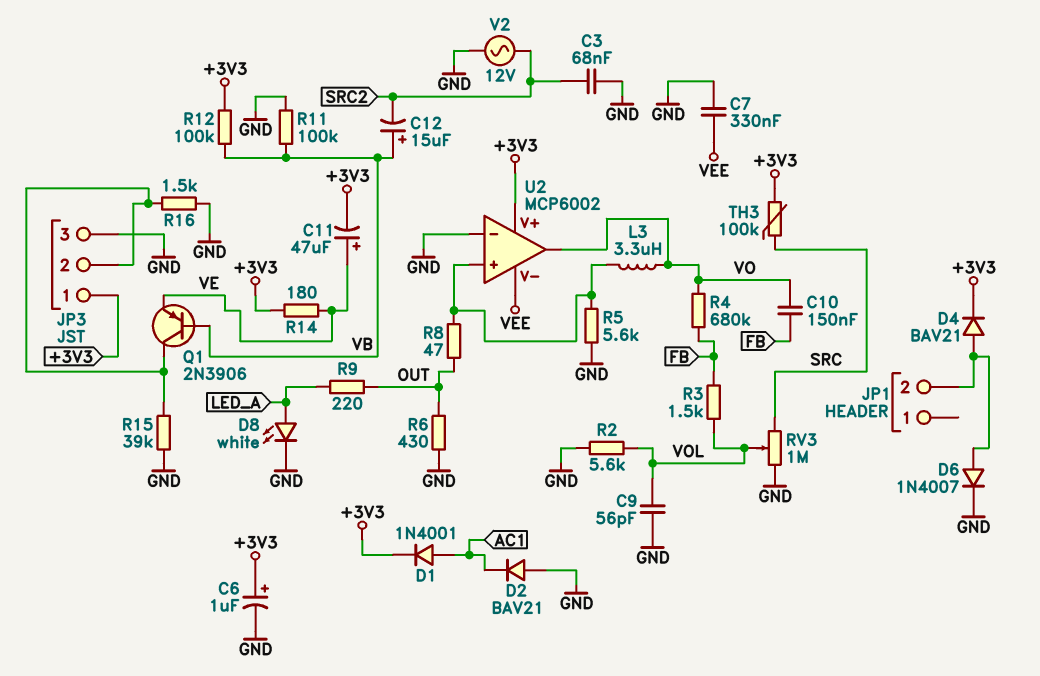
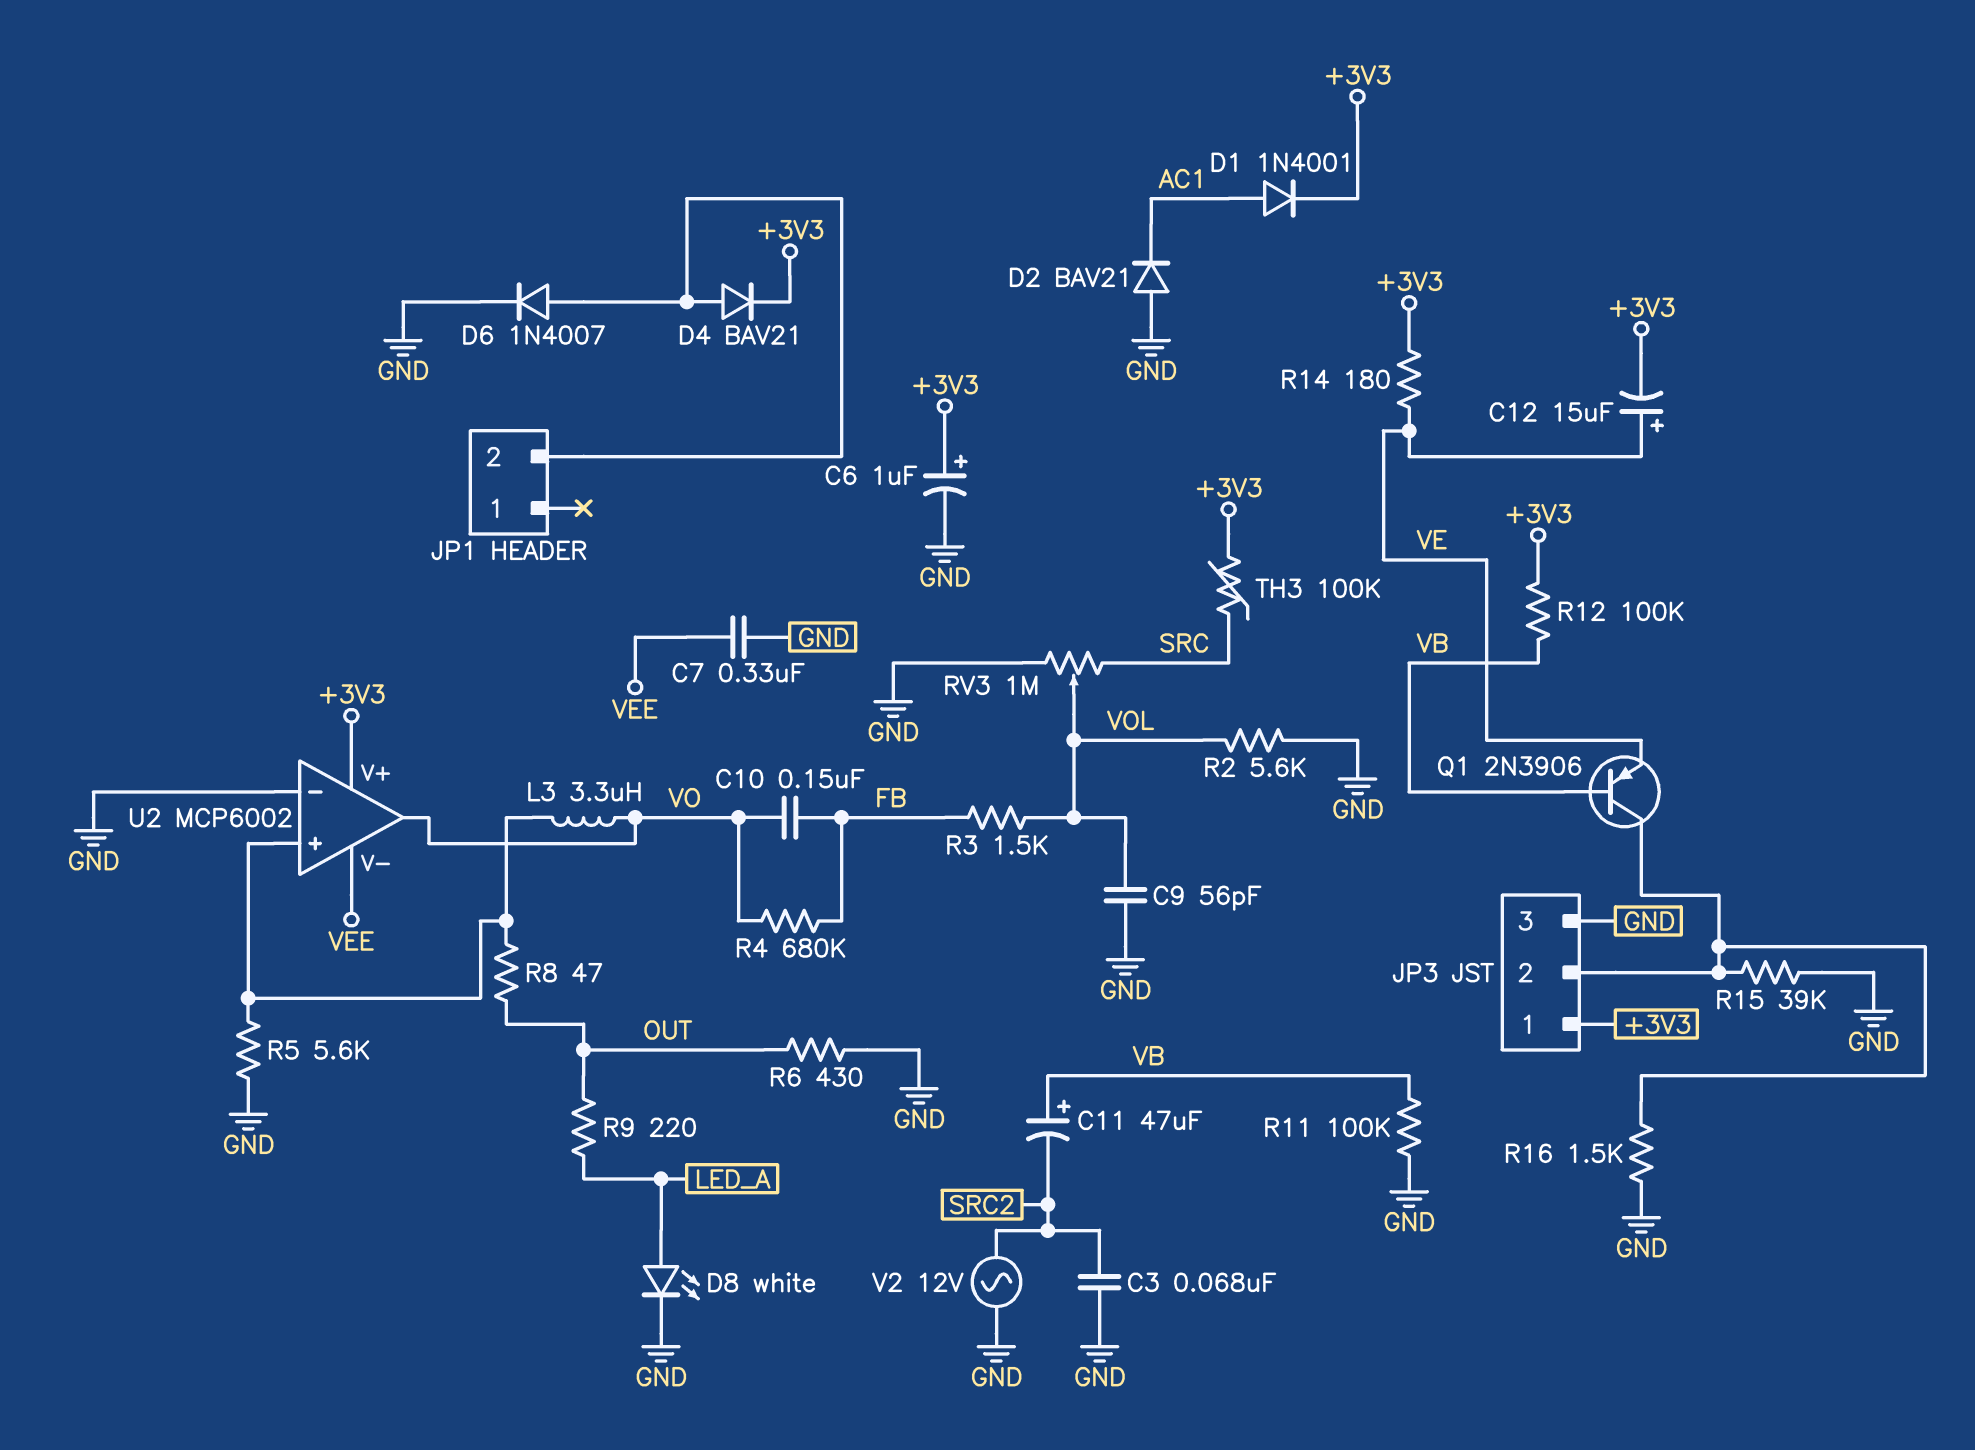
C11: 47uF (plus VE, minus +3V3) -> 47uF (plus VB, minus SRC2)
C12: 15uF (plus VB, minus SRC2) -> 15uF (plus VE, minus +3V3)

